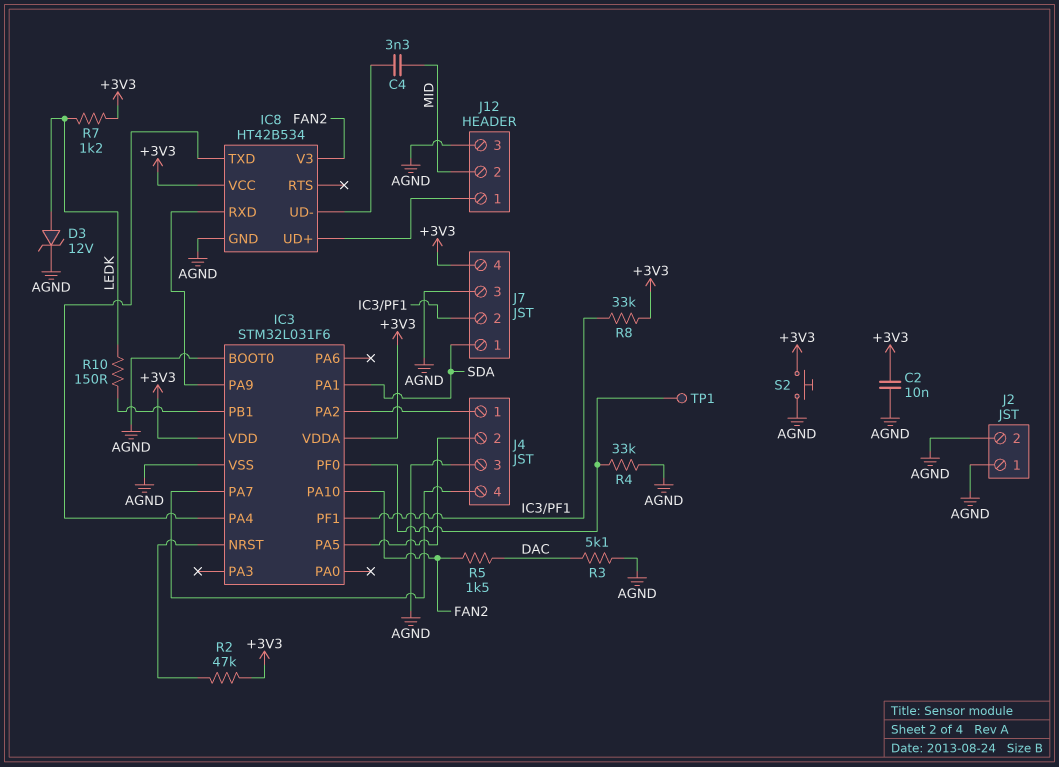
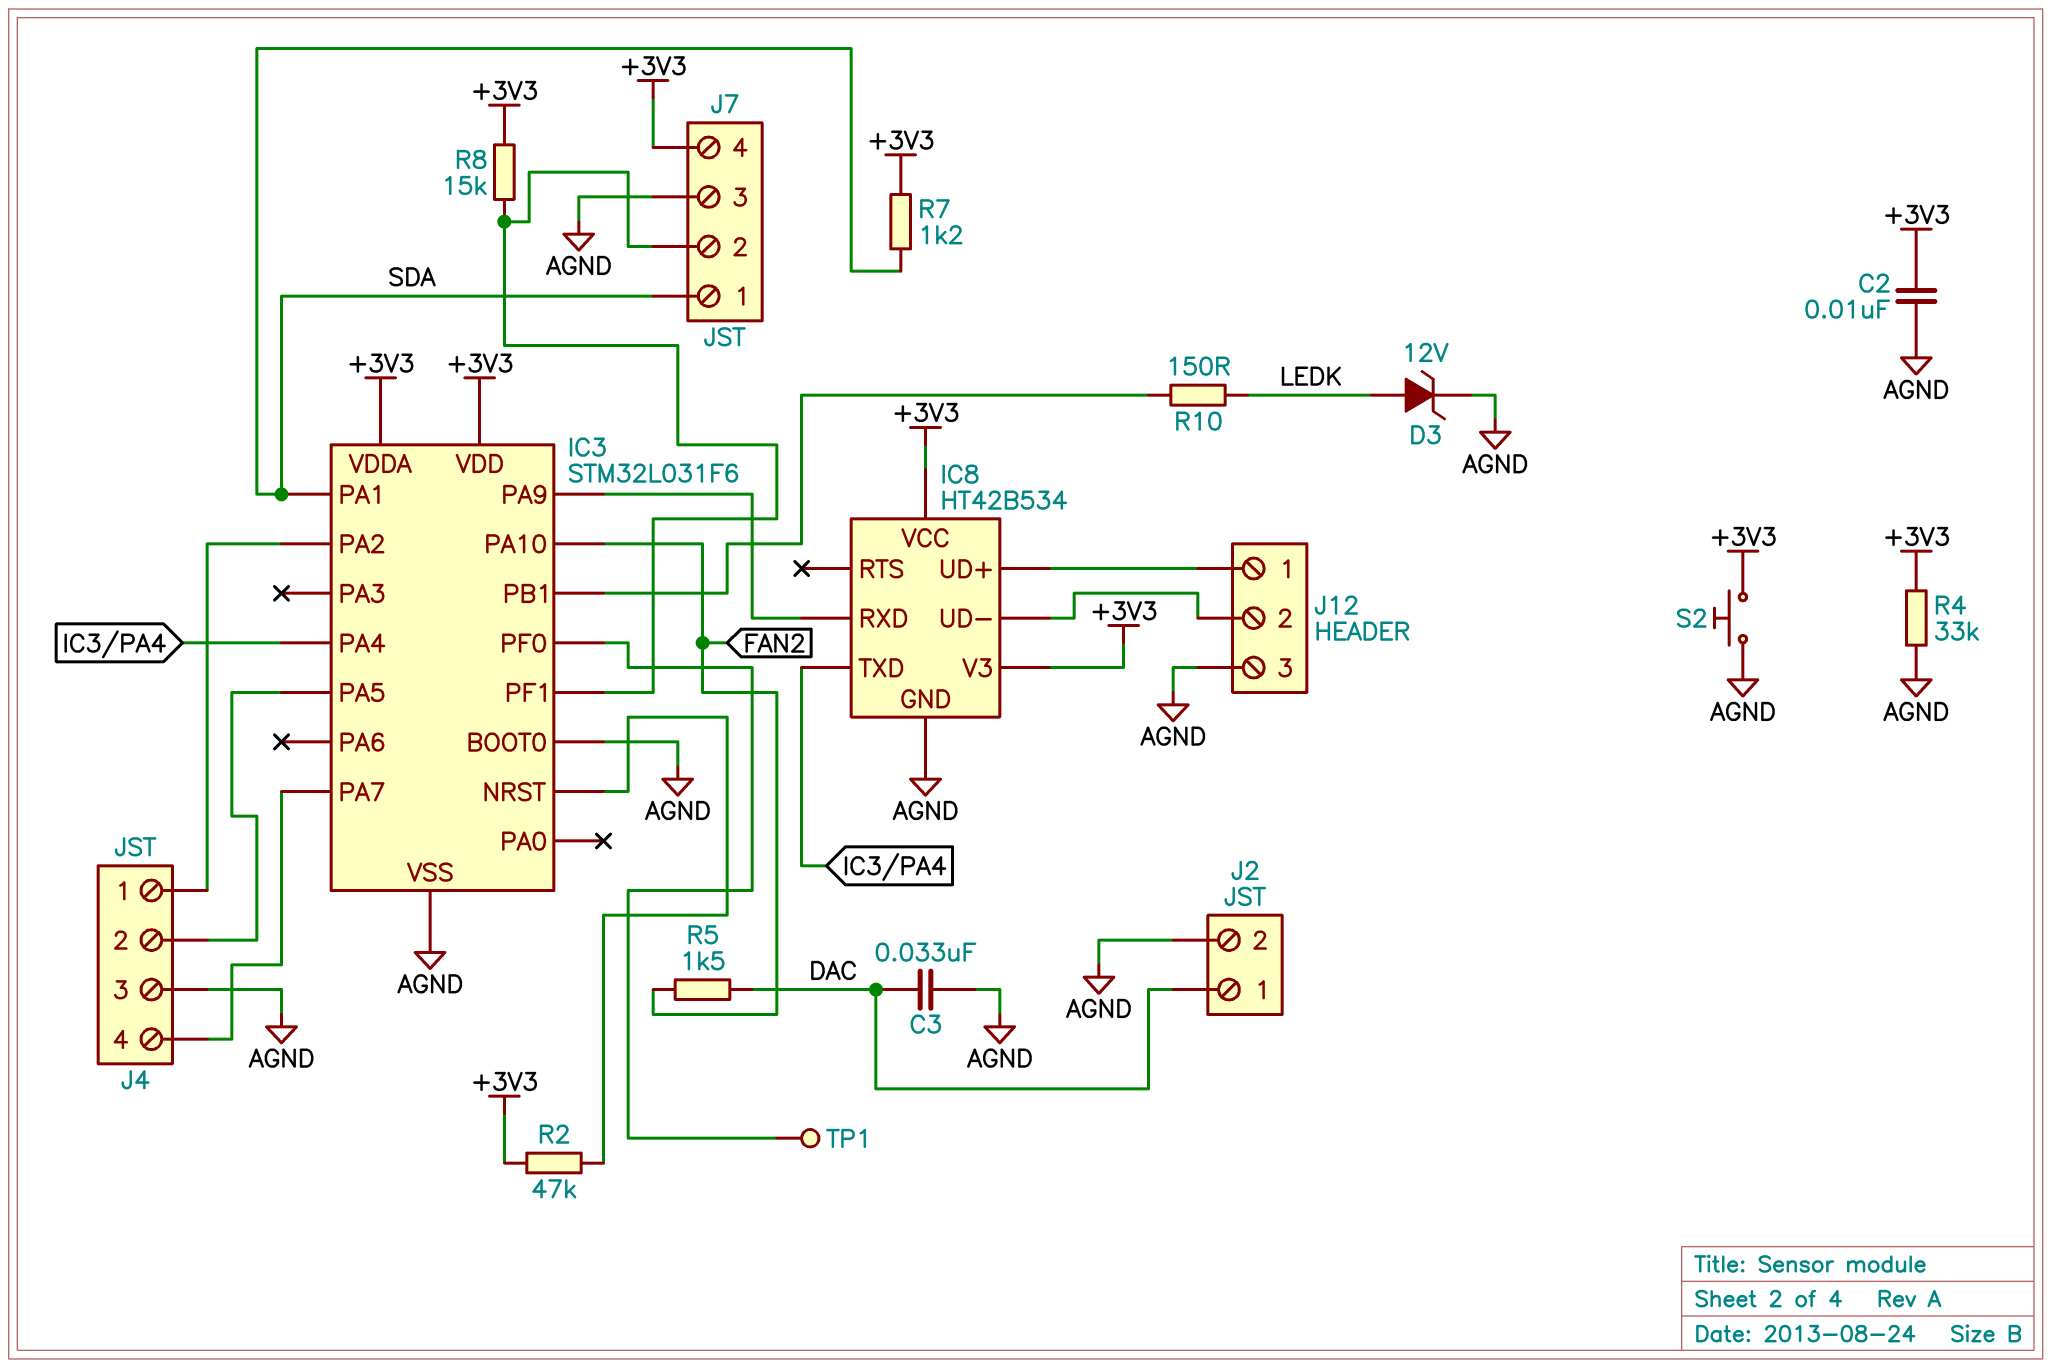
C3: none -> 33nF (AGND, DAC)
C4: 3.3nF (IC8/UD-, MID) -> none
IC8 pin V3: FAN2 -> +3V3
J2 pin 1: AGND -> DAC
J12 pin 2: MID -> IC8/UD-
R3: 5.1k (AGND, DAC) -> none
R4: 33k (AGND, IC3/PF0) -> 33k (+3V3, AGND)
R7: 1.2k (+3V3, LEDK) -> 1.2k (+3V3, SDA)
R8: 33k (+3V3, IC3/PF1) -> 15k (+3V3, IC3/PF1)

